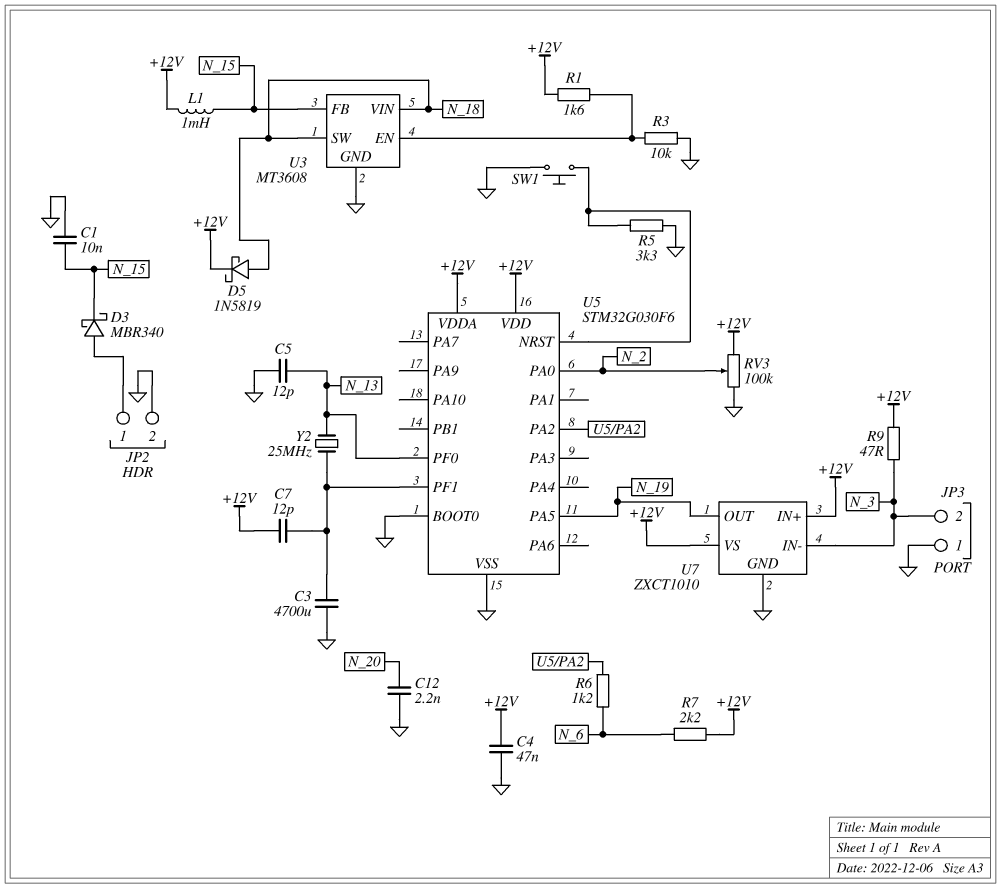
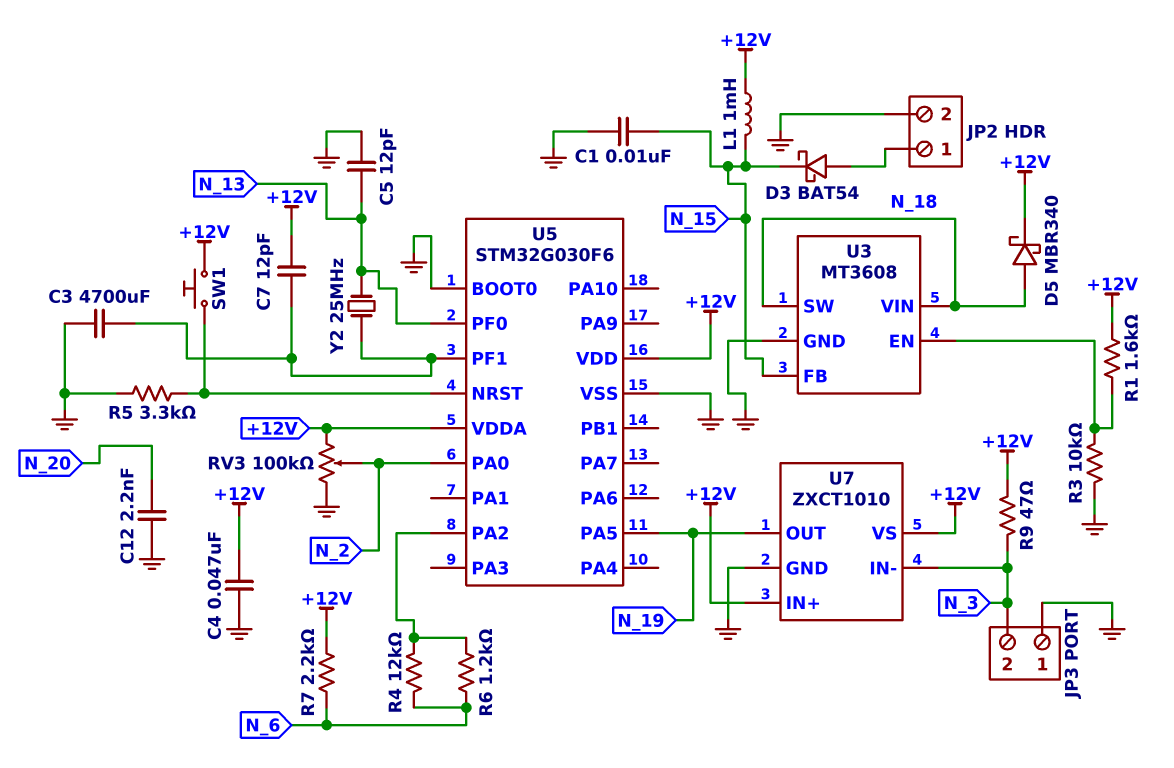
D3: schottky MBR340 (A JP2/1, K N_15) -> schottky BAT54 (A JP2/1, K N_15)
D5: schottky 1N5819 (A N_18, K +12V) -> schottky MBR340 (A N_18, K +12V)
R4: none -> 12k (N_6, U5/PA2)
SW1: button (GND, U5/NRST) -> button (+12V, U5/NRST)

